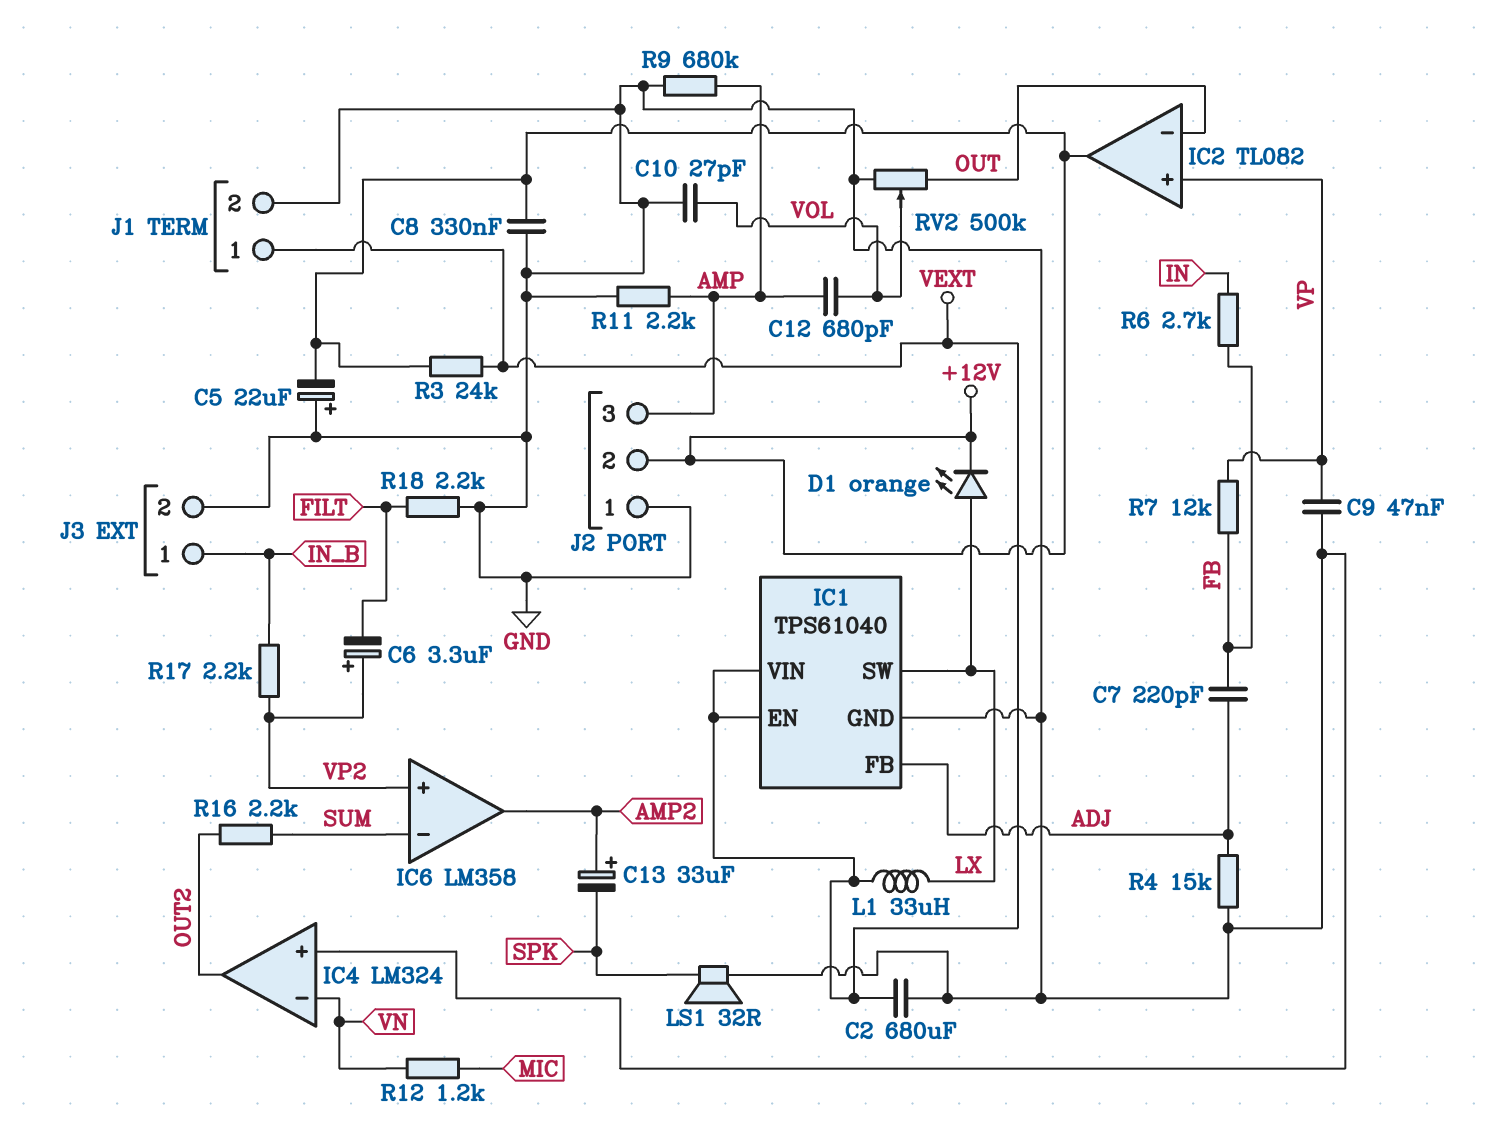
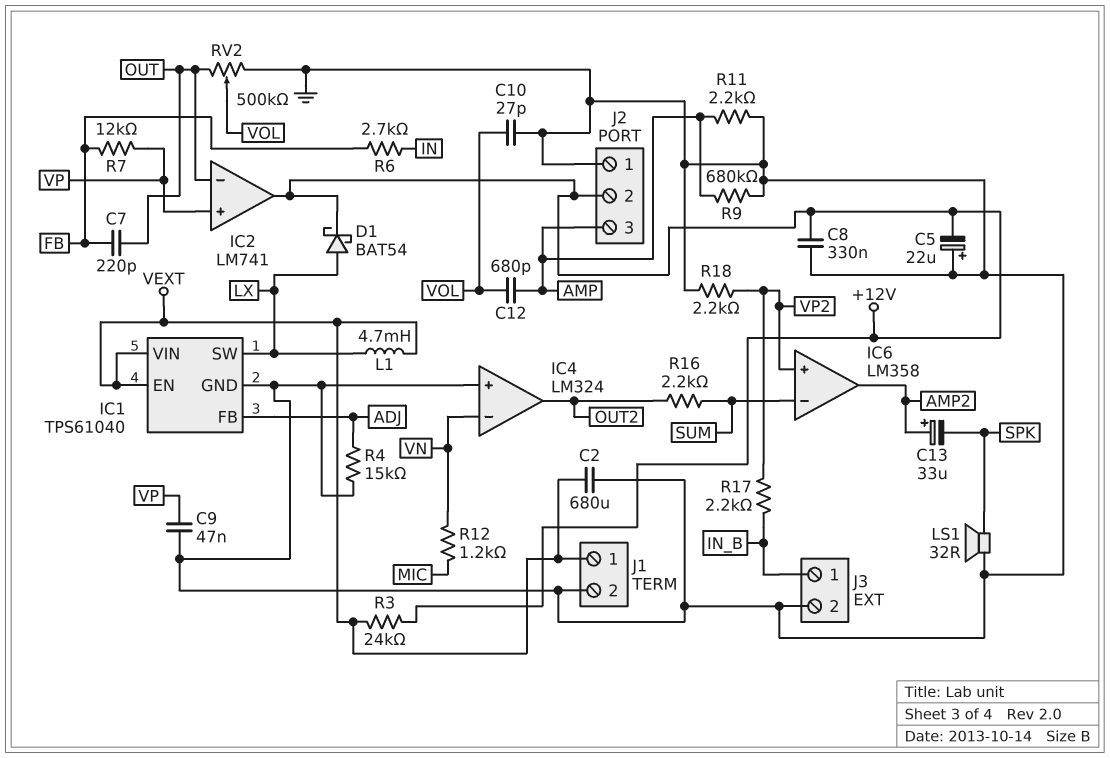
C6: 3.3uF (plus VP2, minus FILT) -> none
C7: 220pF (ADJ, FB) -> 220pF (FB, OUT)
D1: LED orange (A LX, K +12V) -> schottky BAT54 (A LX, K +12V)
IC2: TL082 -> LM741
L1: 33uH (LX, VEXT) -> 4.7mH (LX, VEXT)
R18: 2.2k (FILT, GND) -> 2.2k (GND, VP2)

